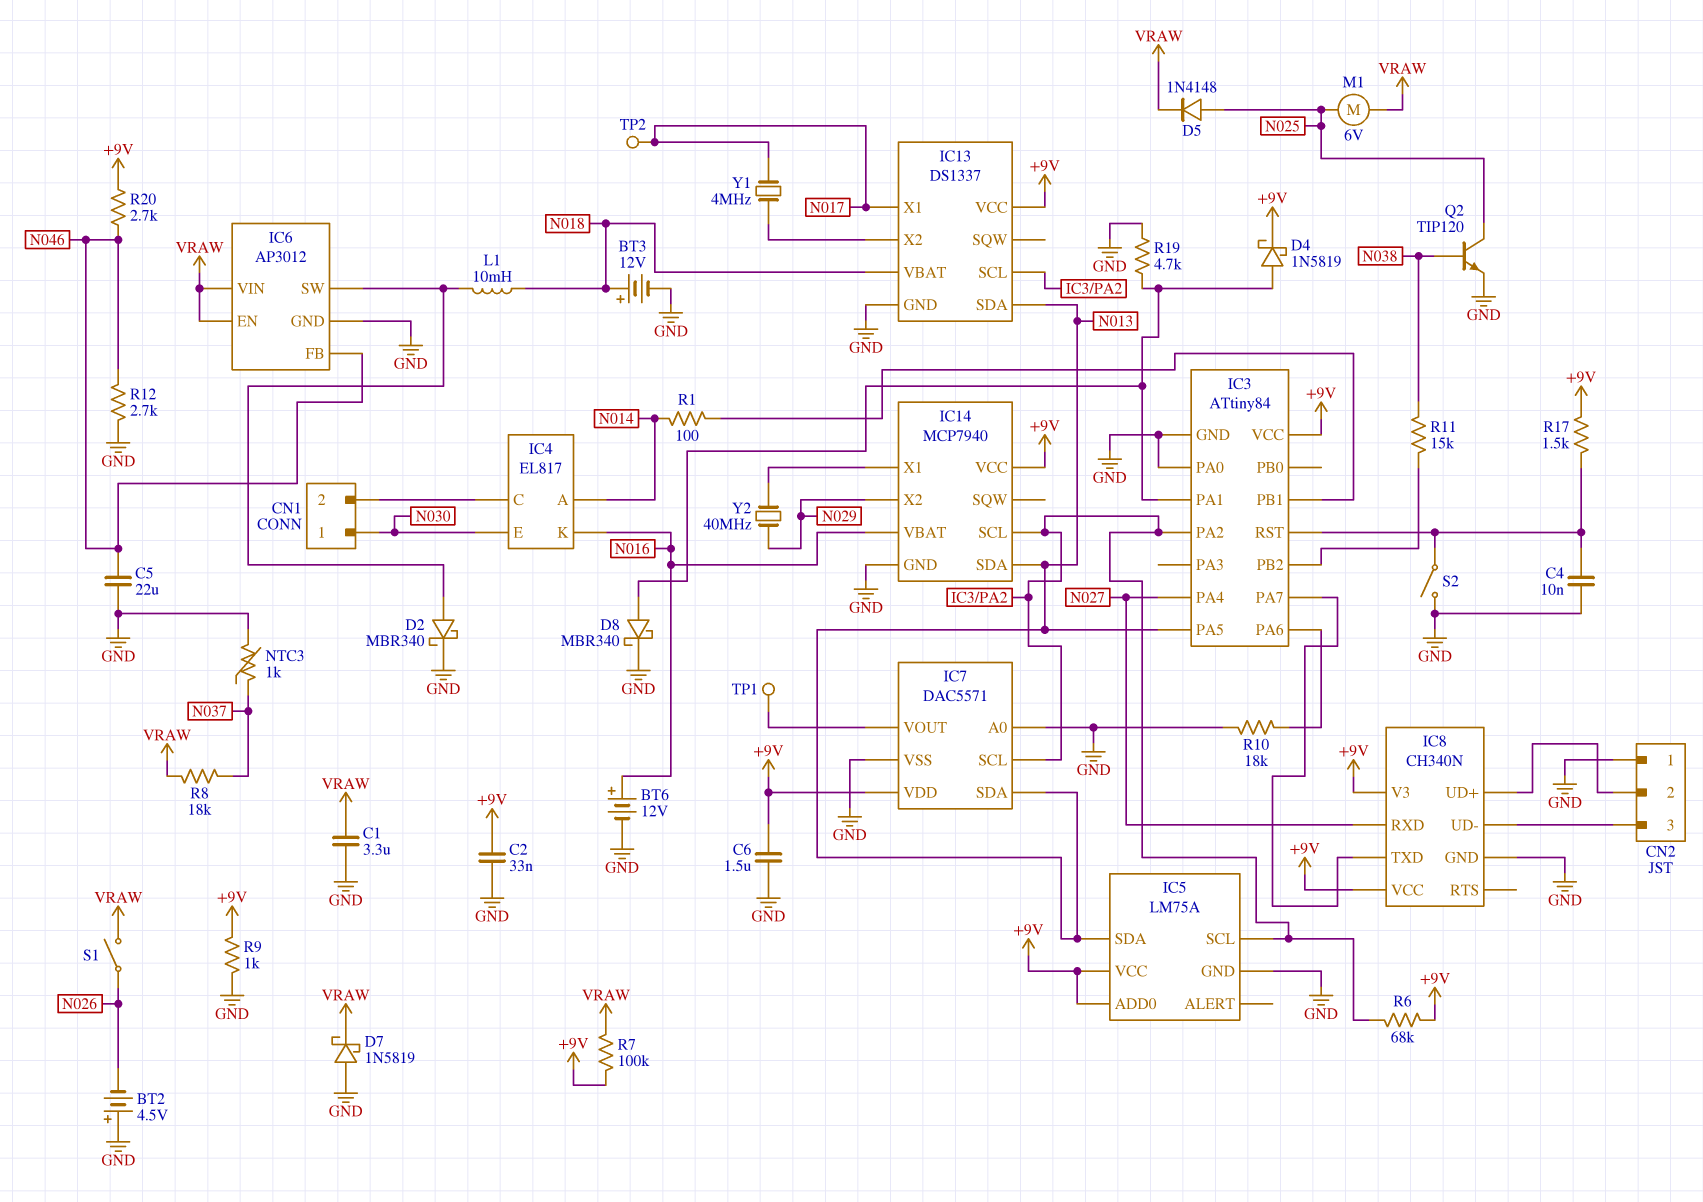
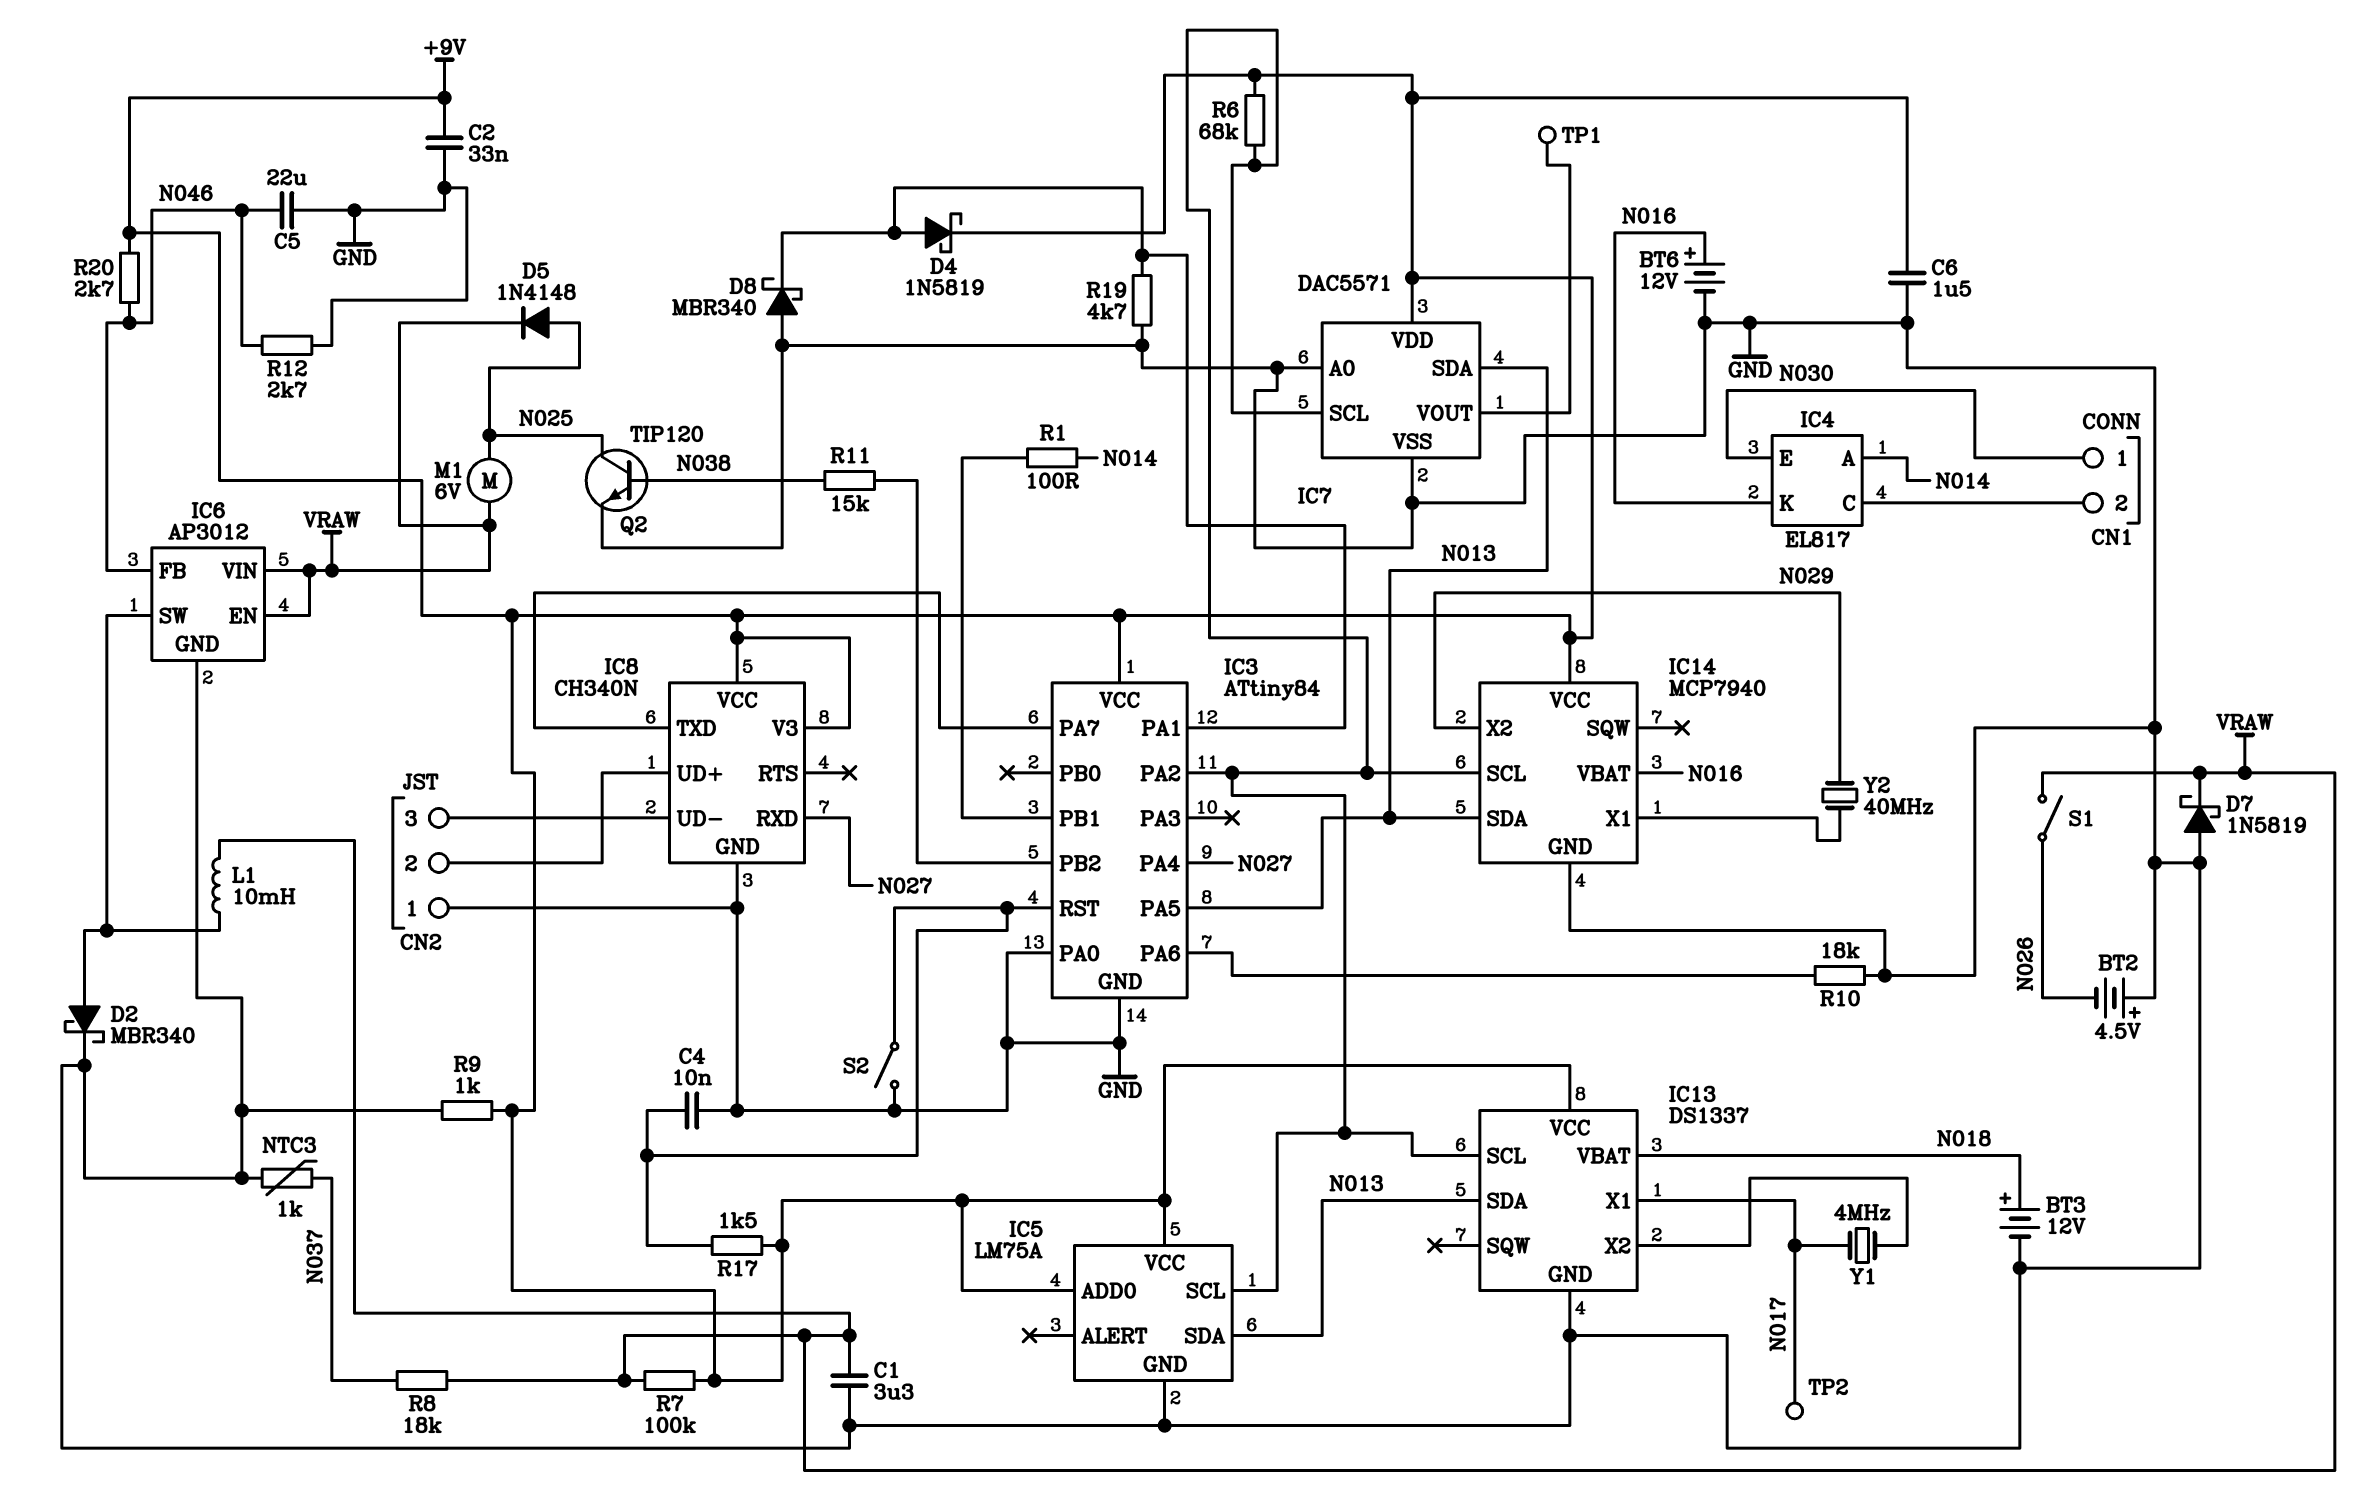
D8: schottky MBR340 (A IC3/PA1, K GND) -> schottky MBR340 (A GND, K IC3/PA1)
L1: 10mH (IC6/SW, N018) -> 10mH (IC6/SW, VRAW)

